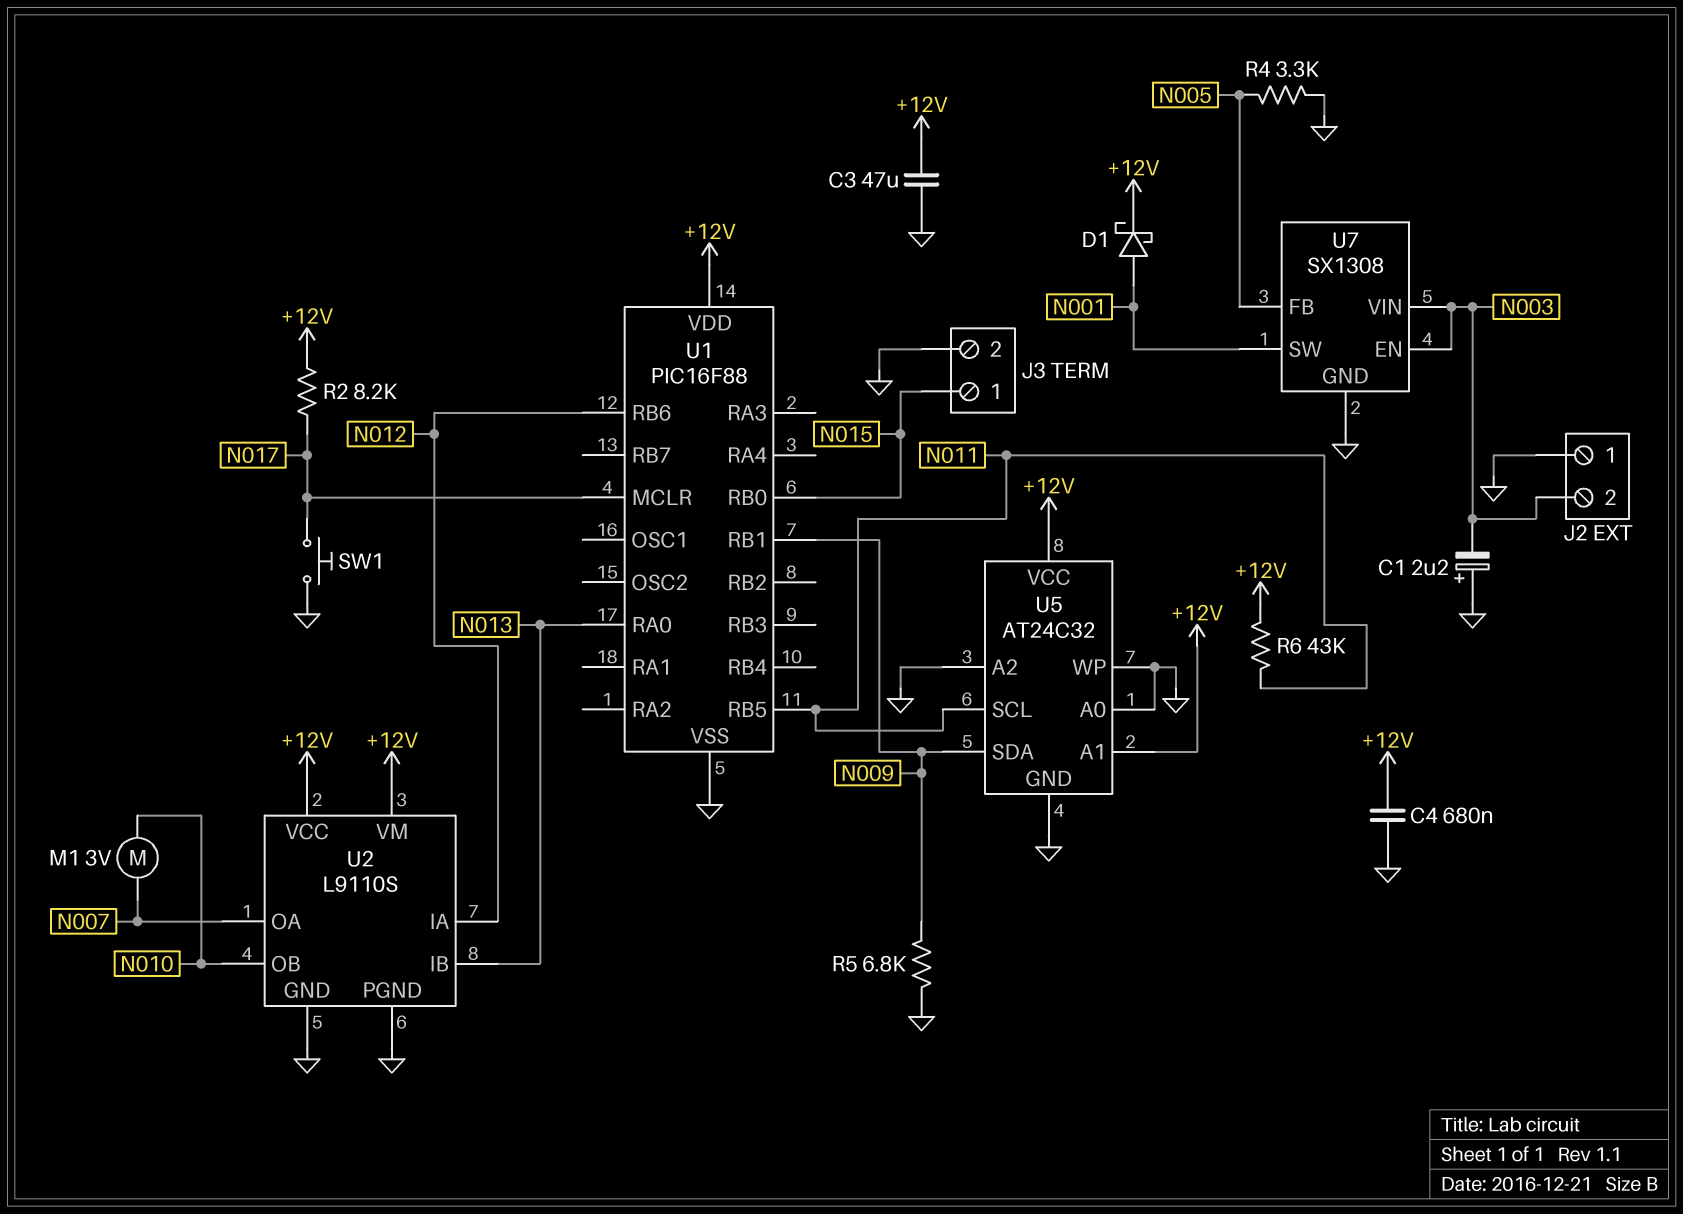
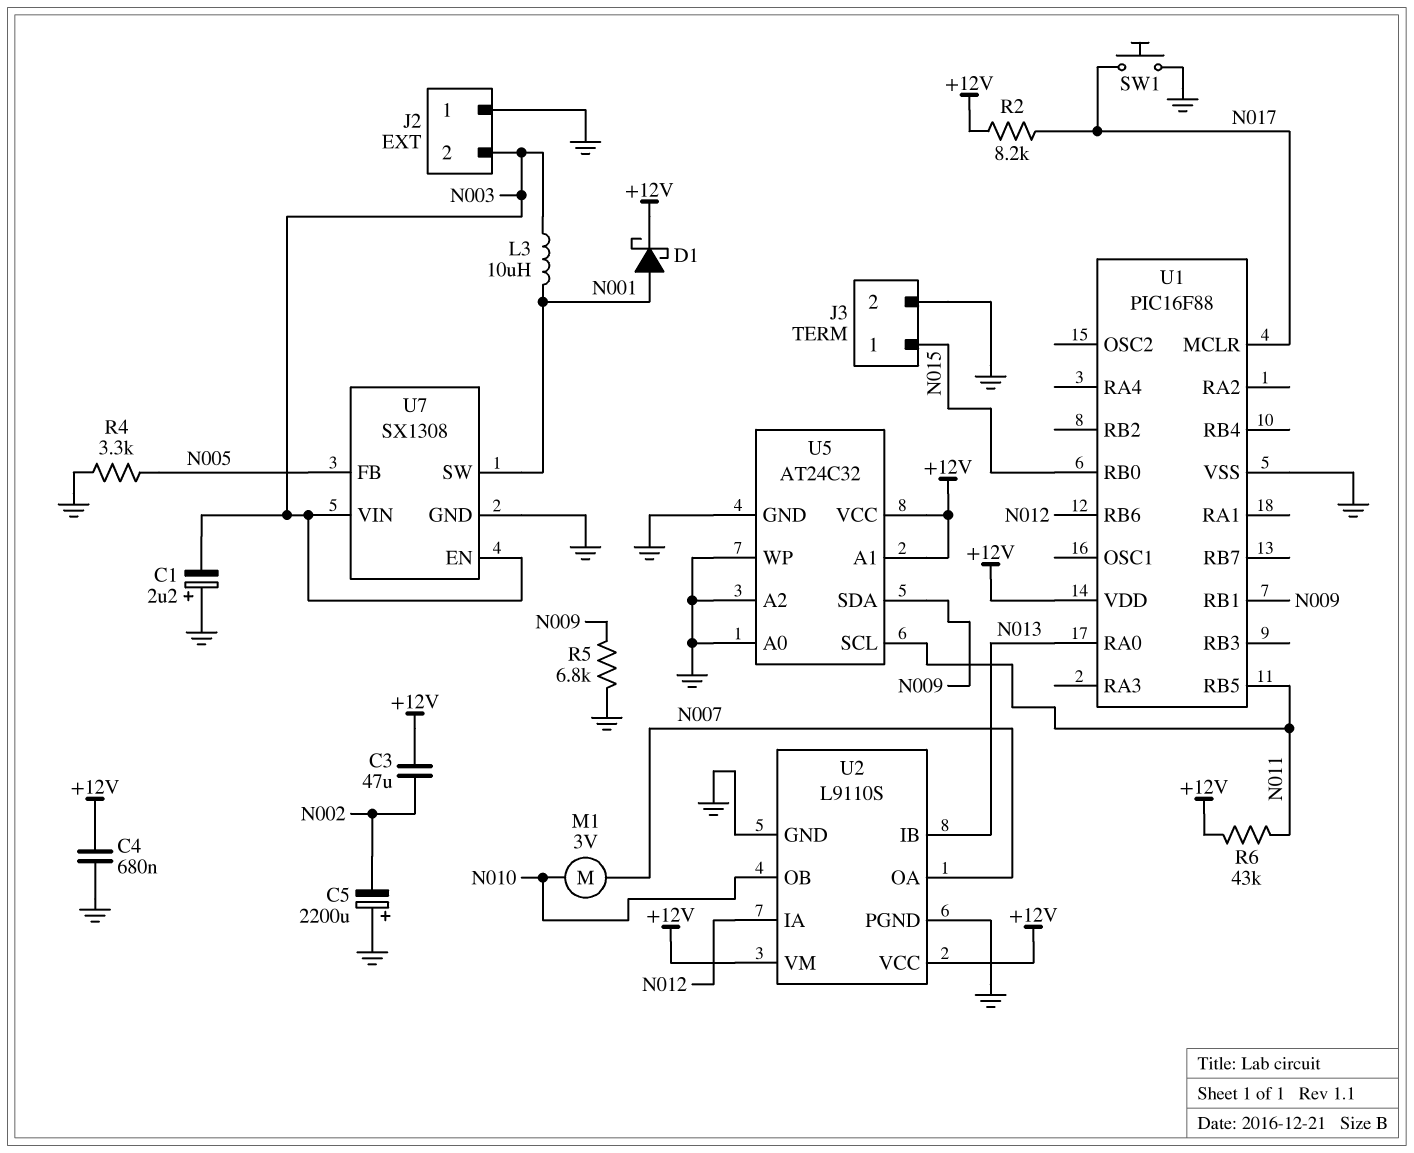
C3: 47uF (+12V, GND) -> 47uF (+12V, N002)
C5: none -> 2200uF (plus GND, minus N002)
L3: none -> 10uH (N001, N003)

